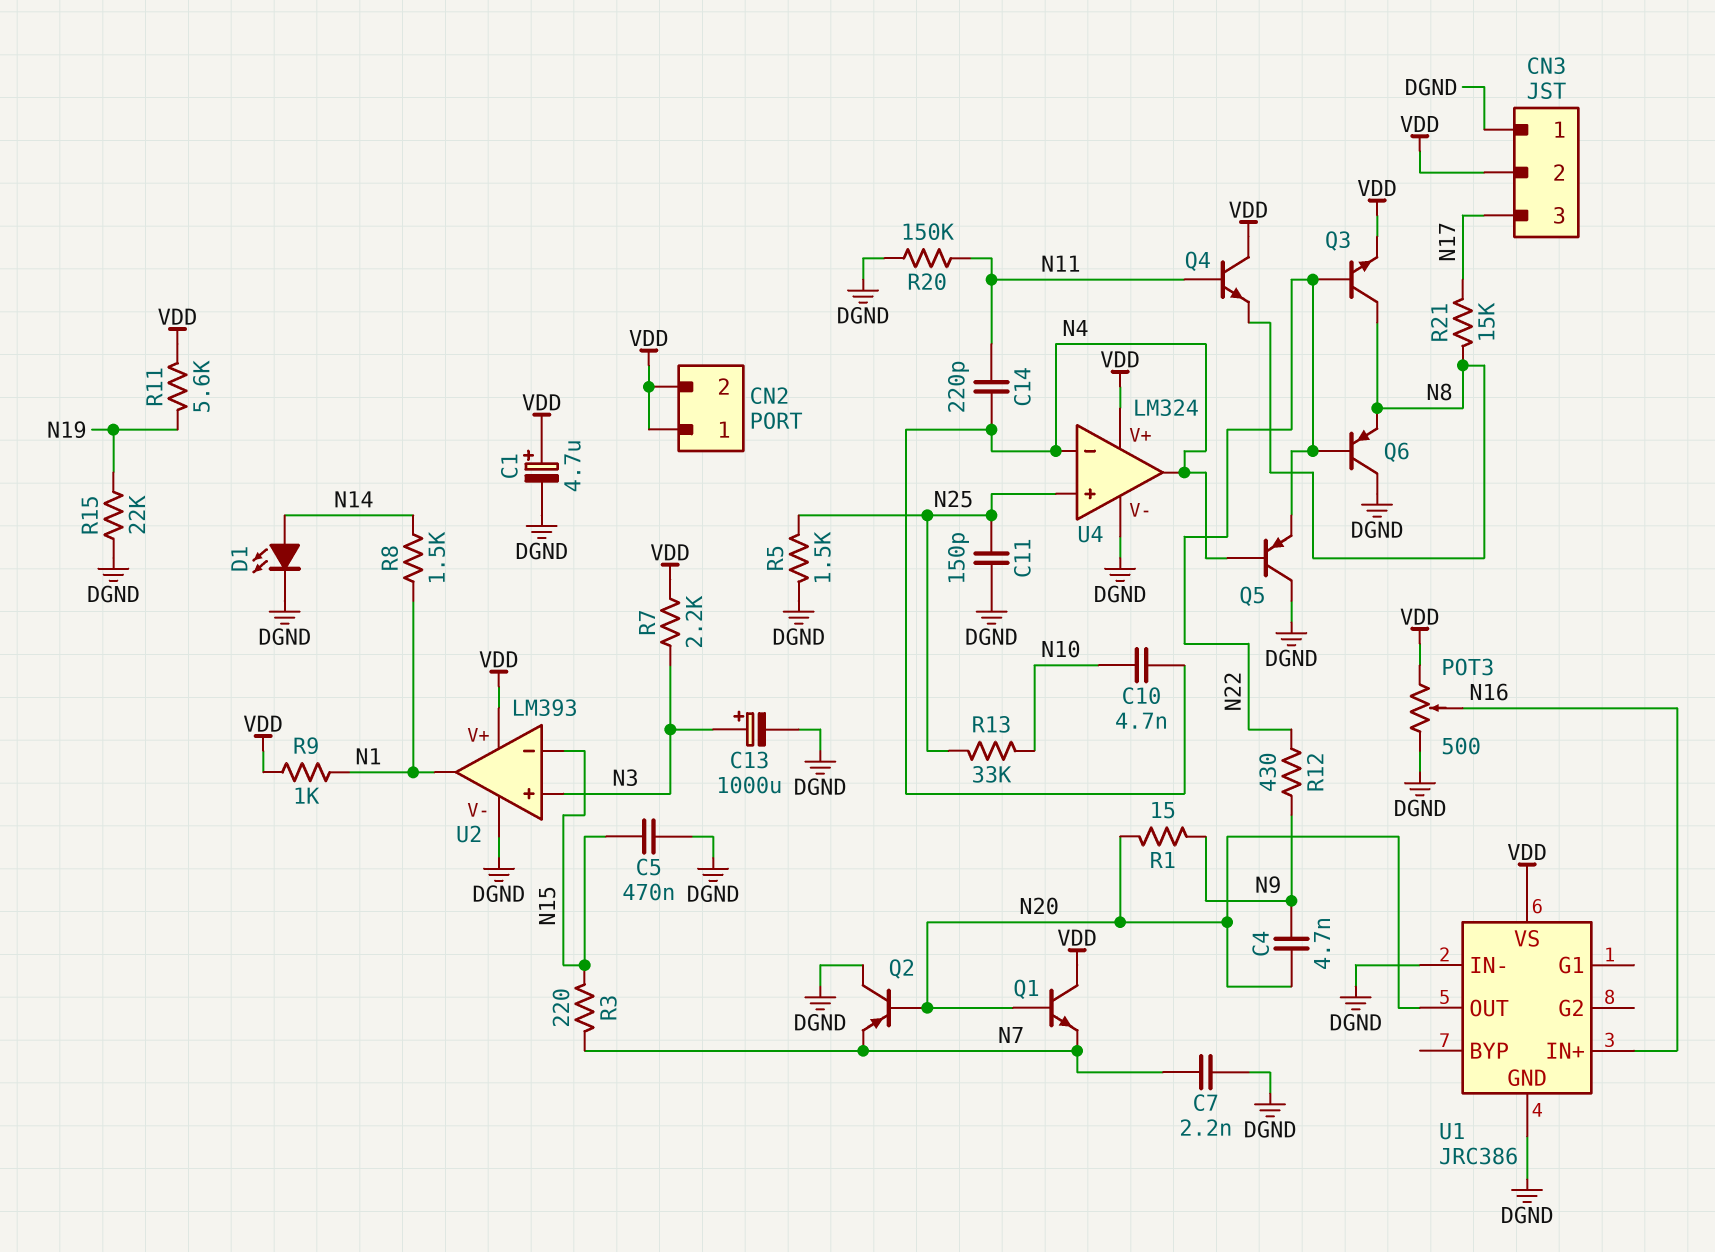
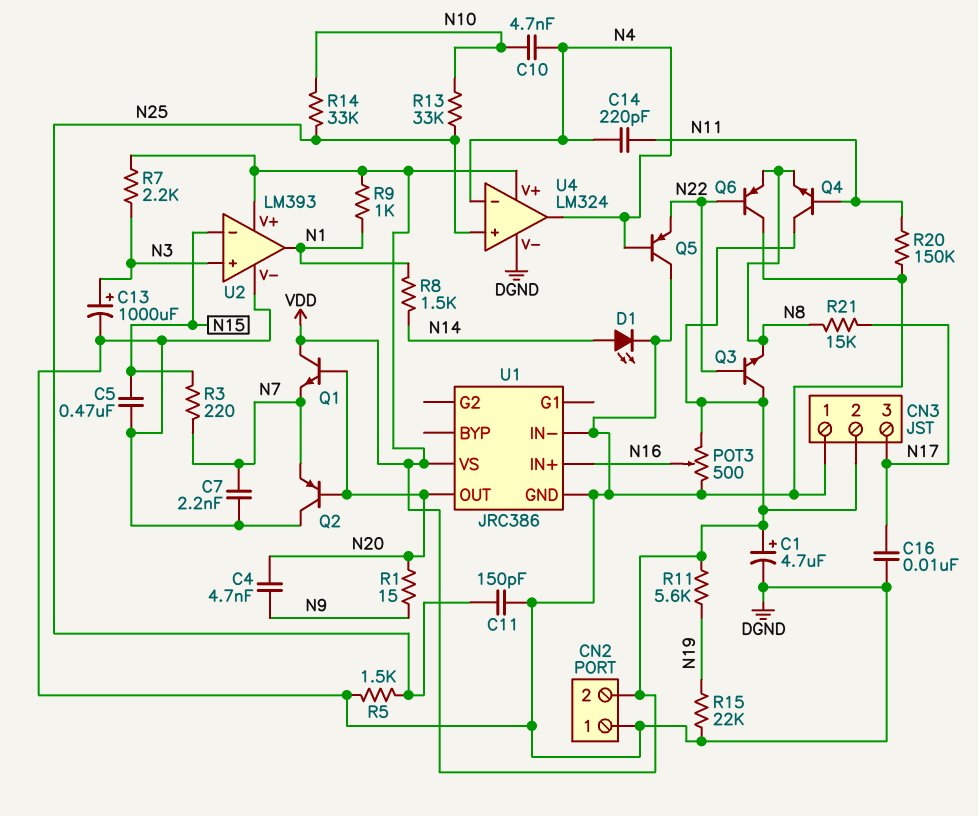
C16: none -> 10nF (DGND, N17)
CN2 pin 1: VDD -> DGND
Q3: NPN (B N22, C N8, E VDD) -> NPN (B N22, C VDD, E N8)
R12: 430 (N9, N22) -> none
R14: none -> 33k (N10, N25)

